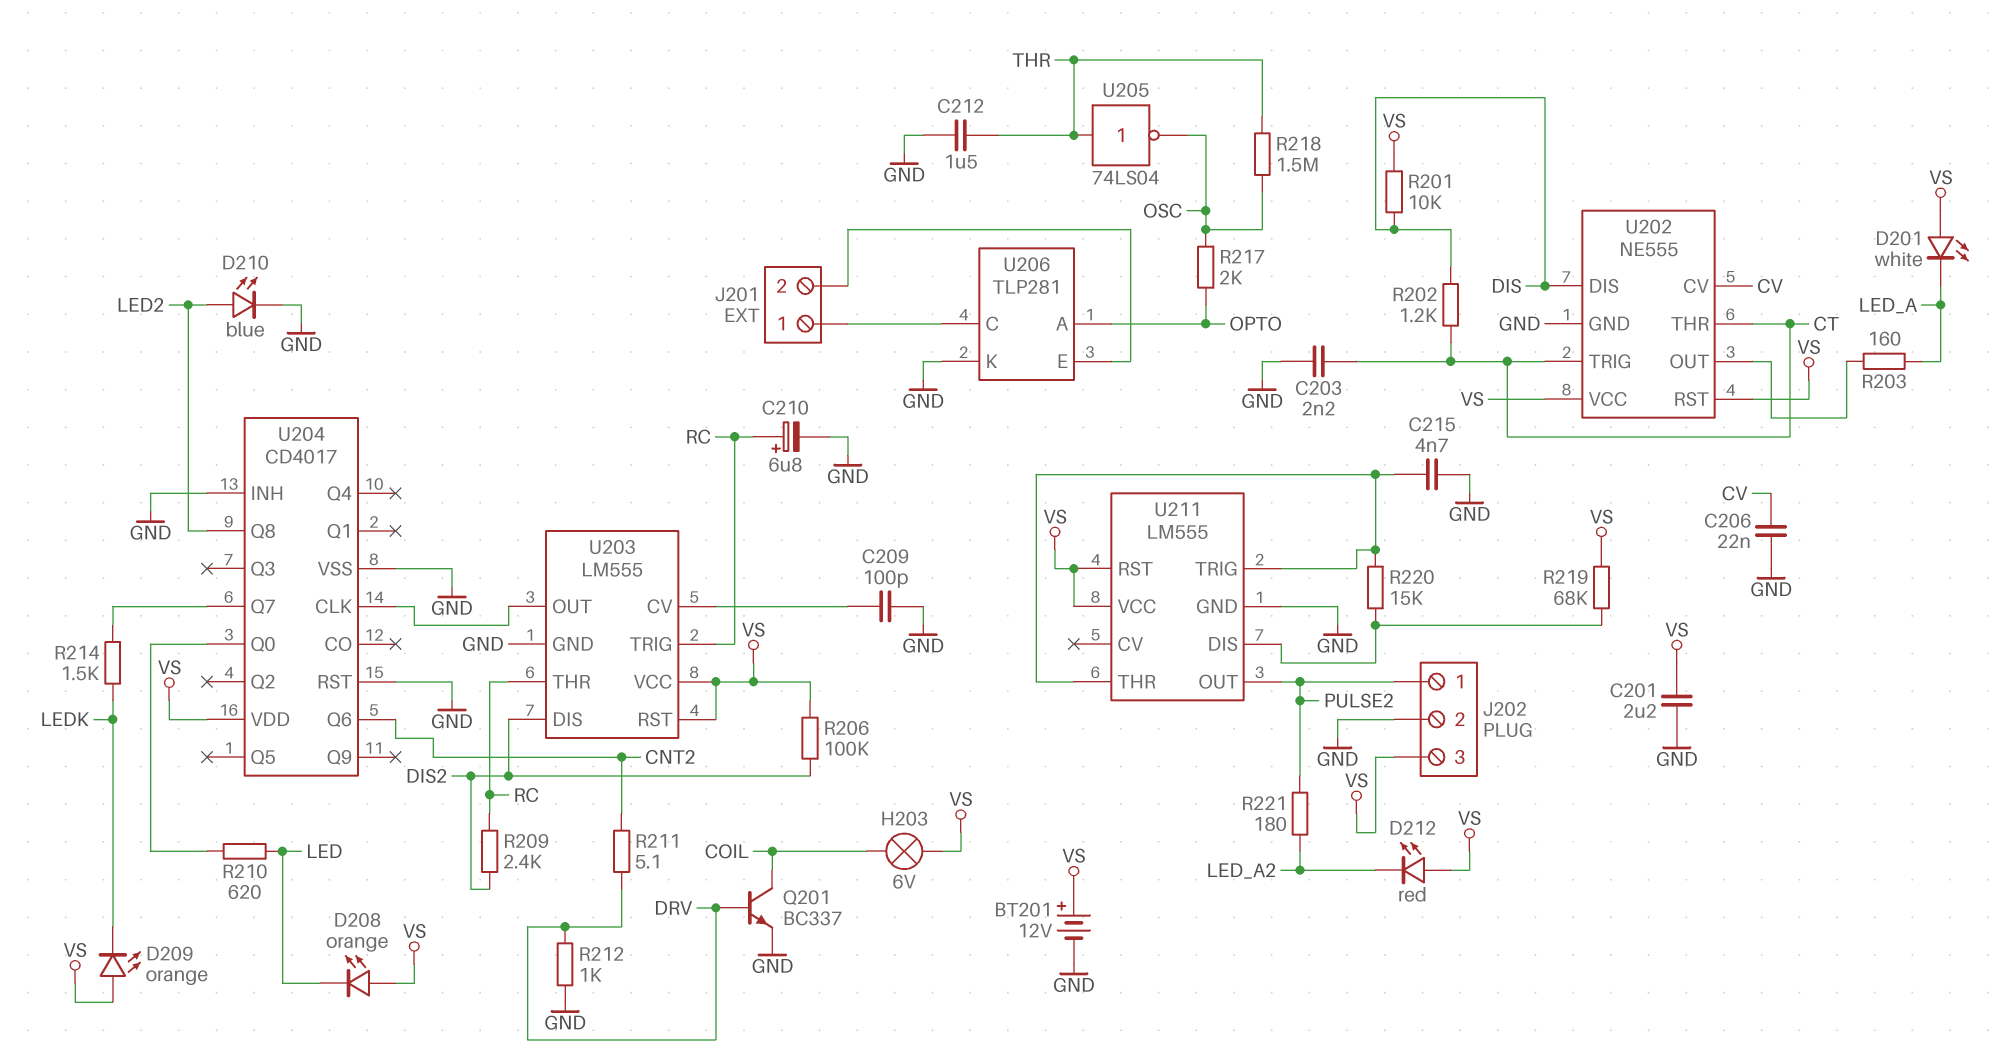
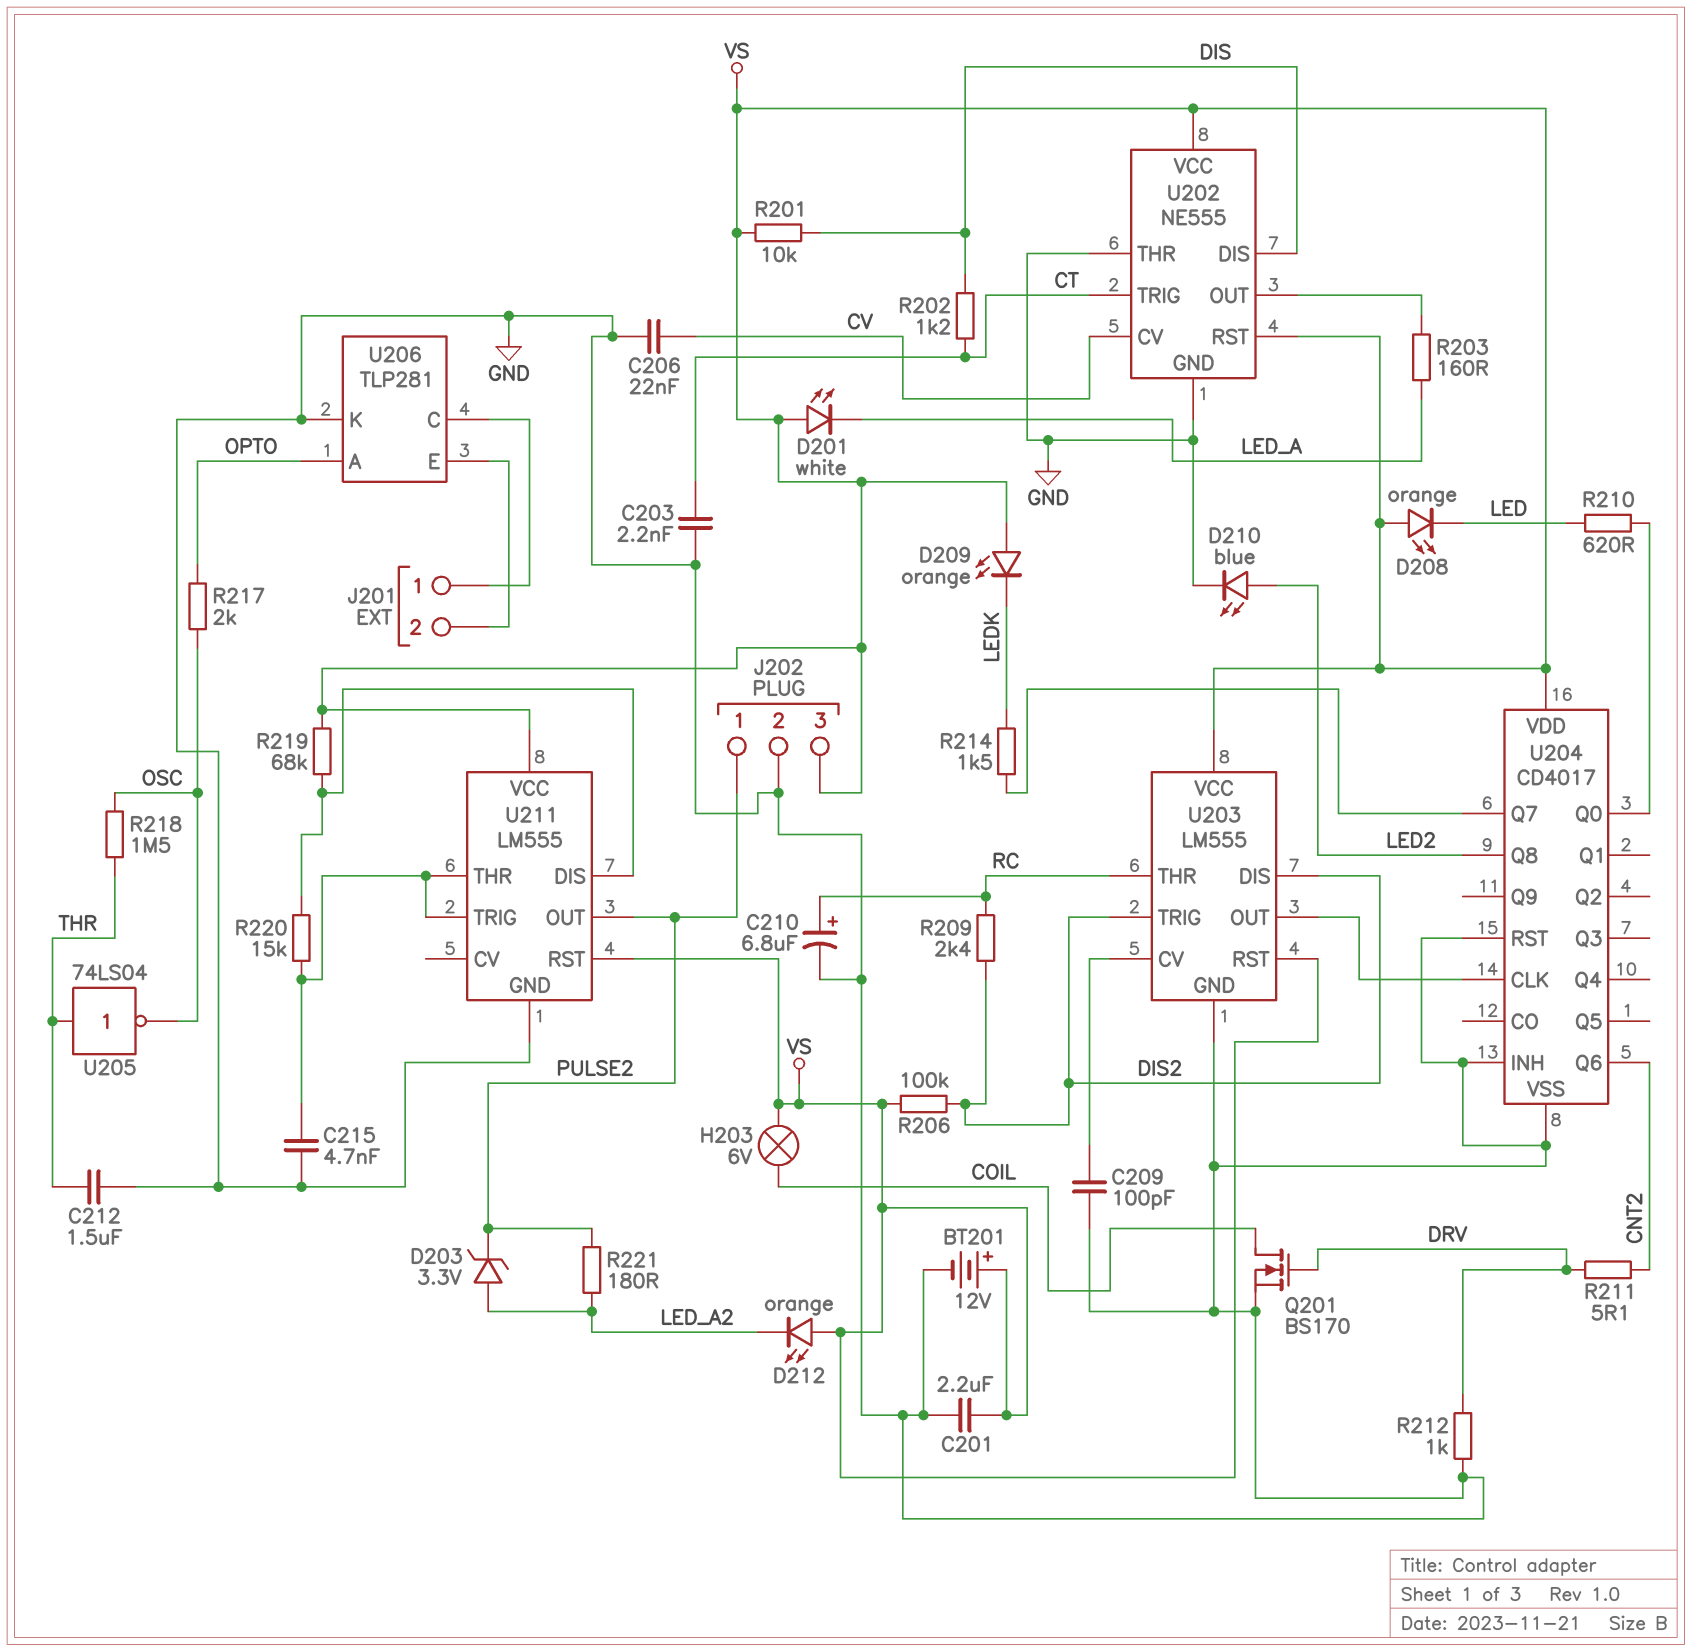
D203: none -> zener 3.3V (A LED_A2, K PULSE2)
D212: LED red (A VS, K LED_A2) -> LED orange (A VS, K LED_A2)
Q201: NPN BC337 (B DRV, C COIL, E GND) -> NMOS BS170 (G DRV, D COIL, S GND)
U202 pin THR: CT -> GND
U203 pin TRIG: RC -> DIS2

